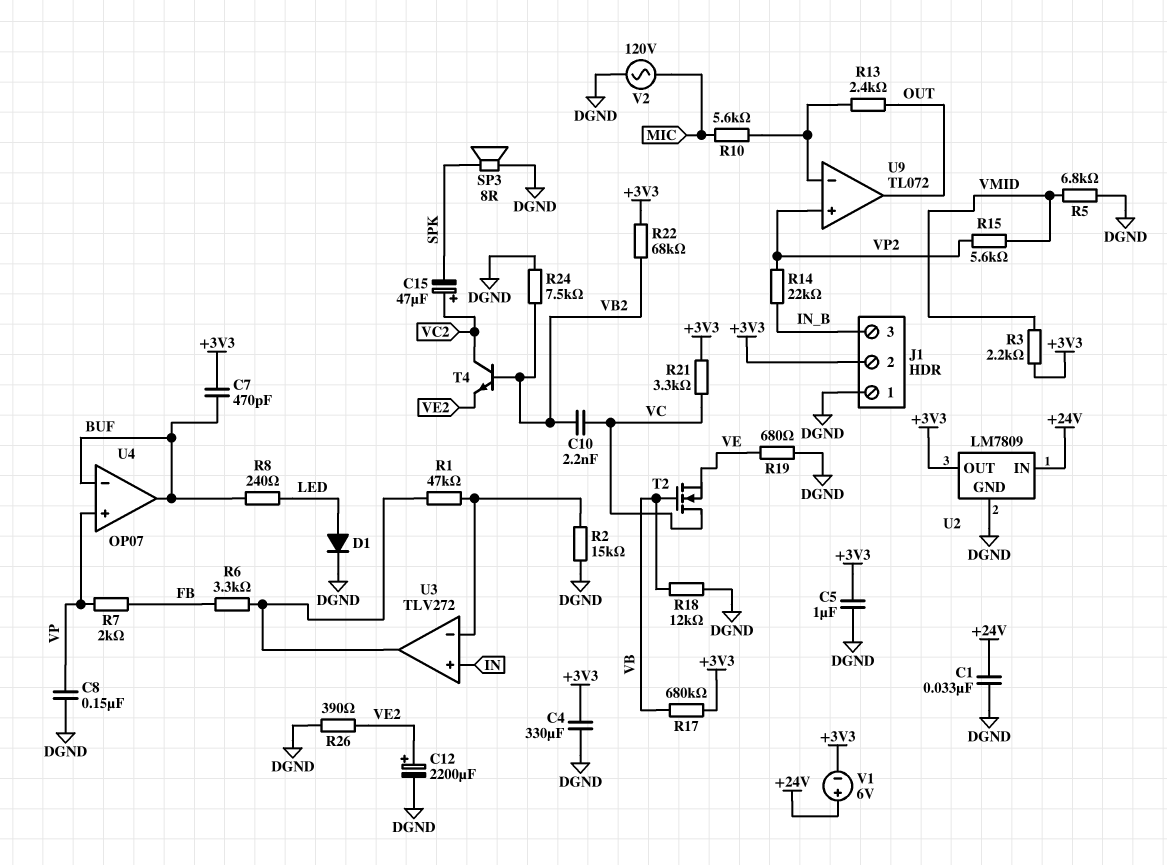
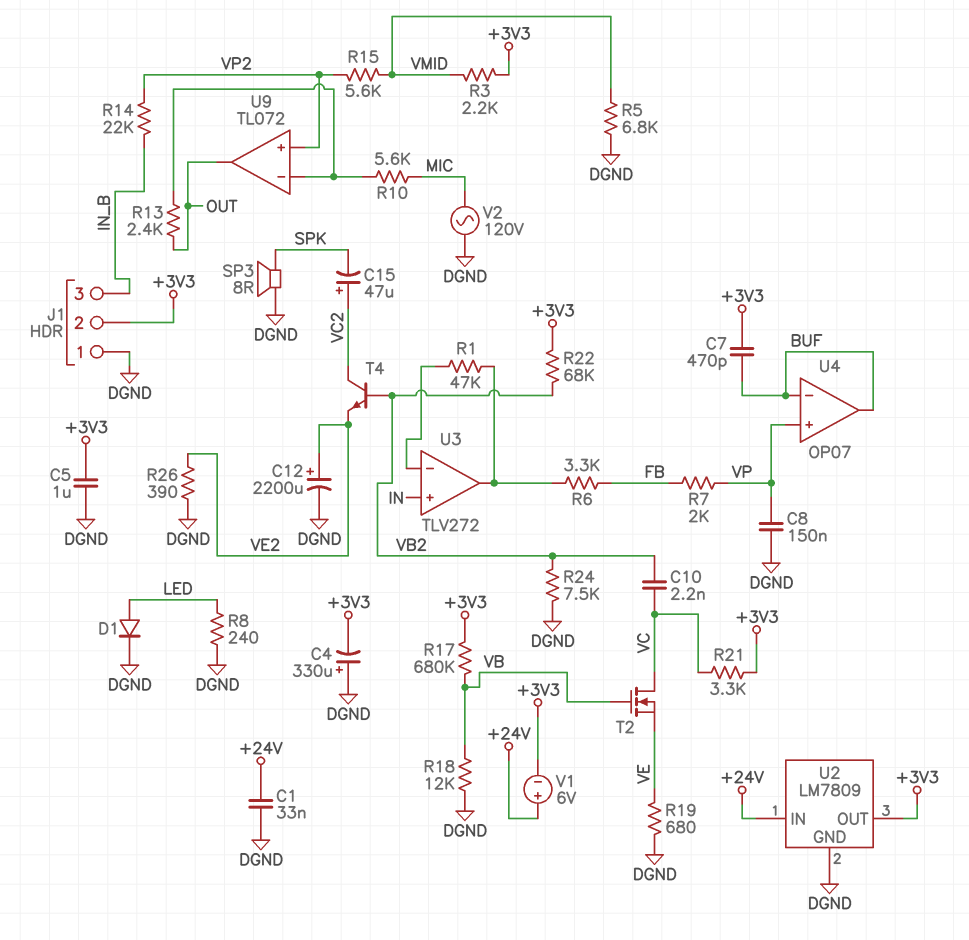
C4: 330uF (+3V3, DGND) -> 330uF (plus DGND, minus +3V3)
R2: 15k (DGND, U3/in-) -> none
R8: 240 (BUF, LED) -> 240 (DGND, LED)

